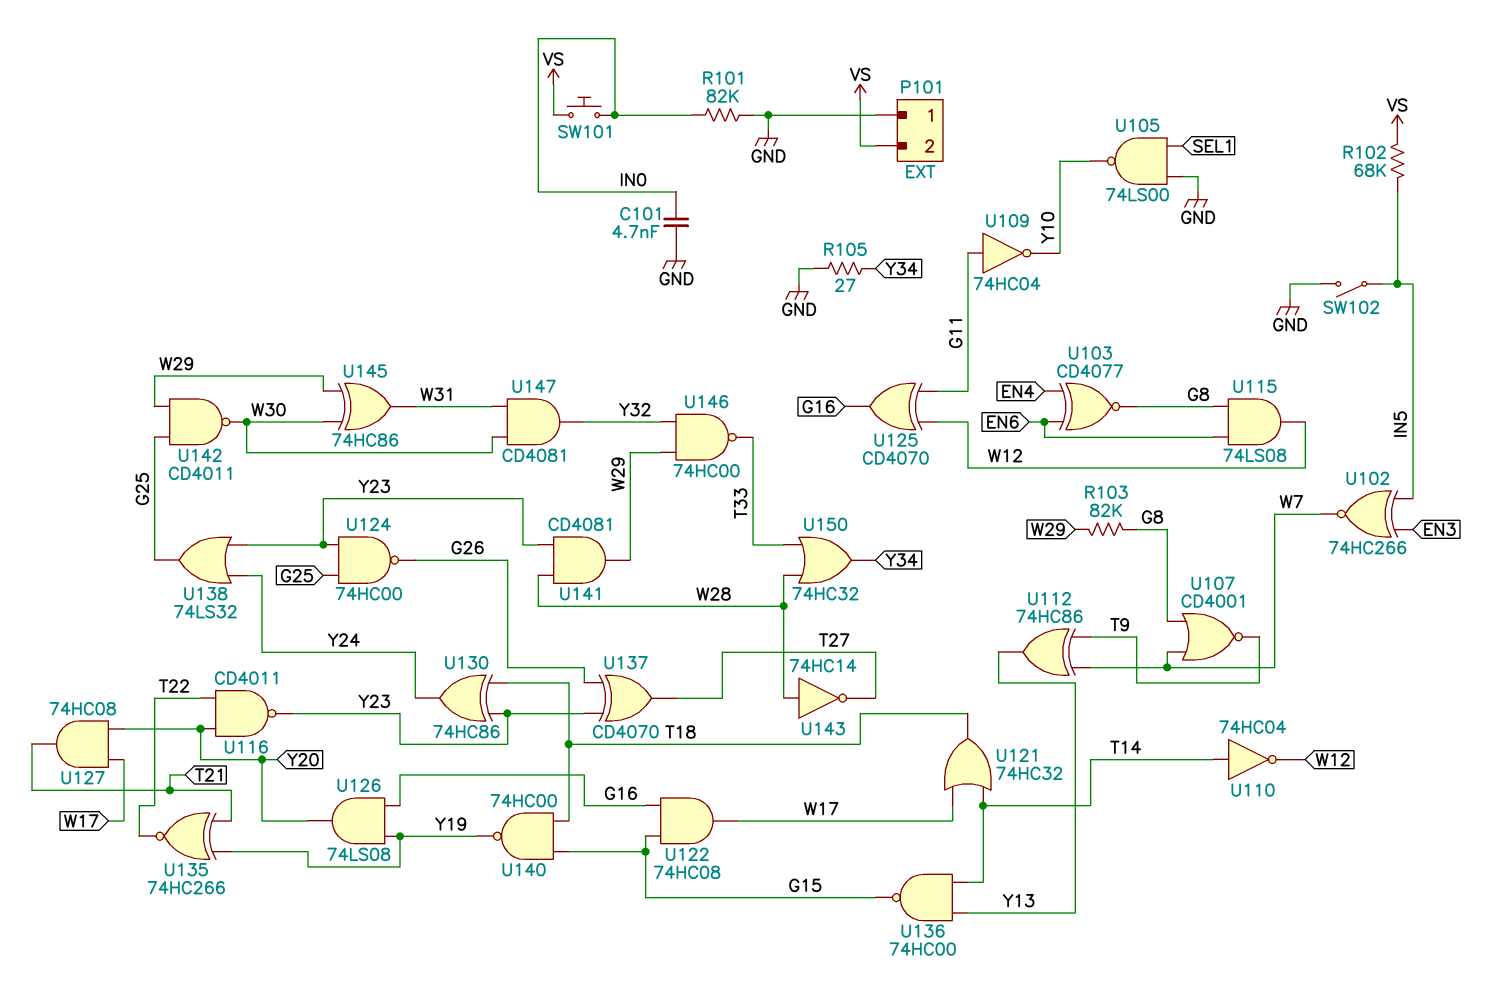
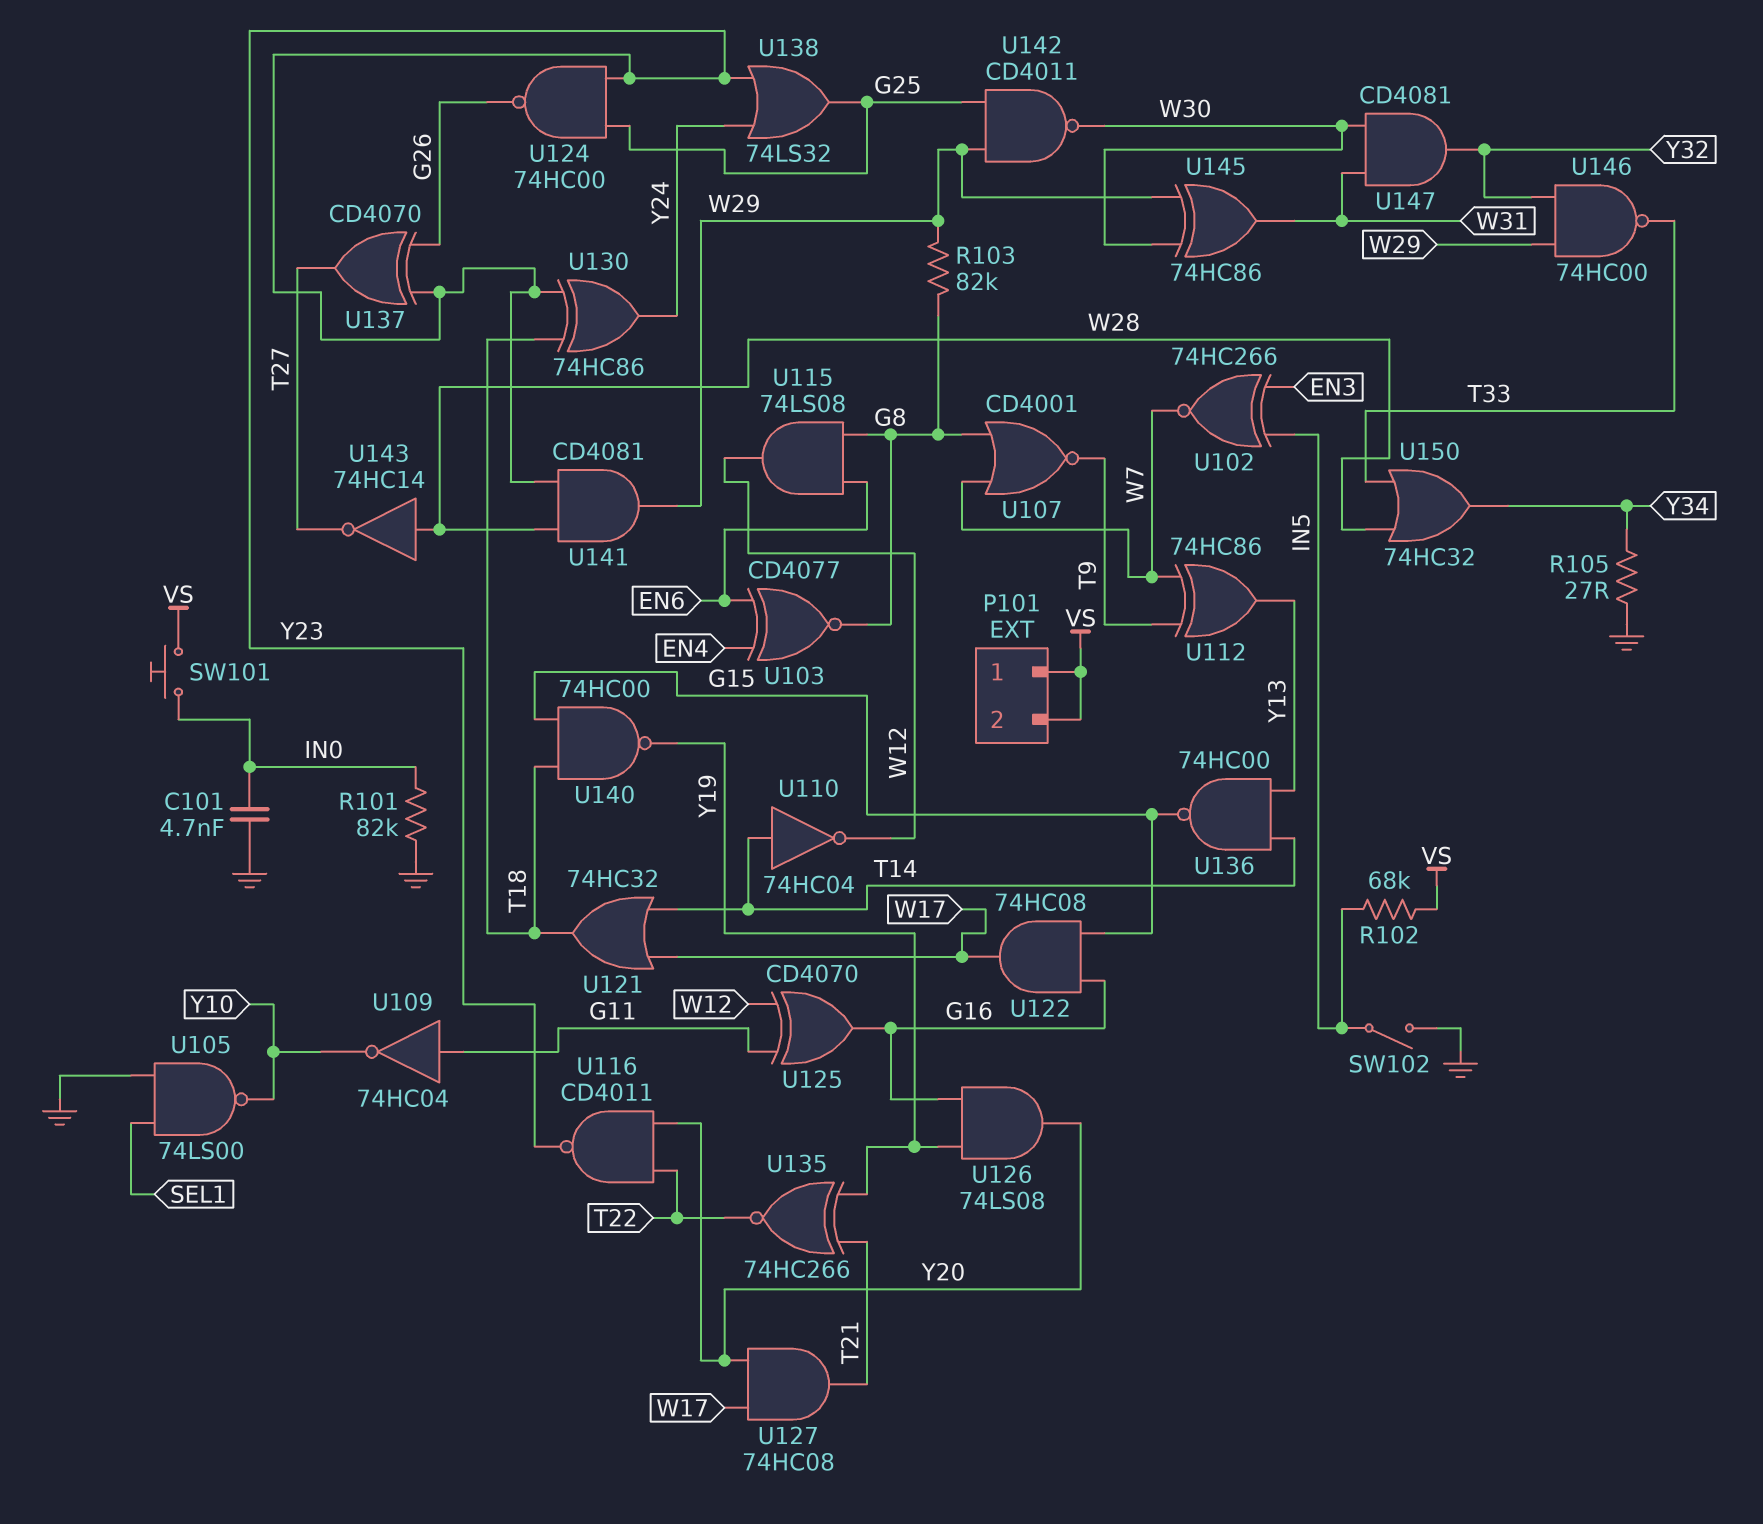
P101 pin 1: GND -> VS

